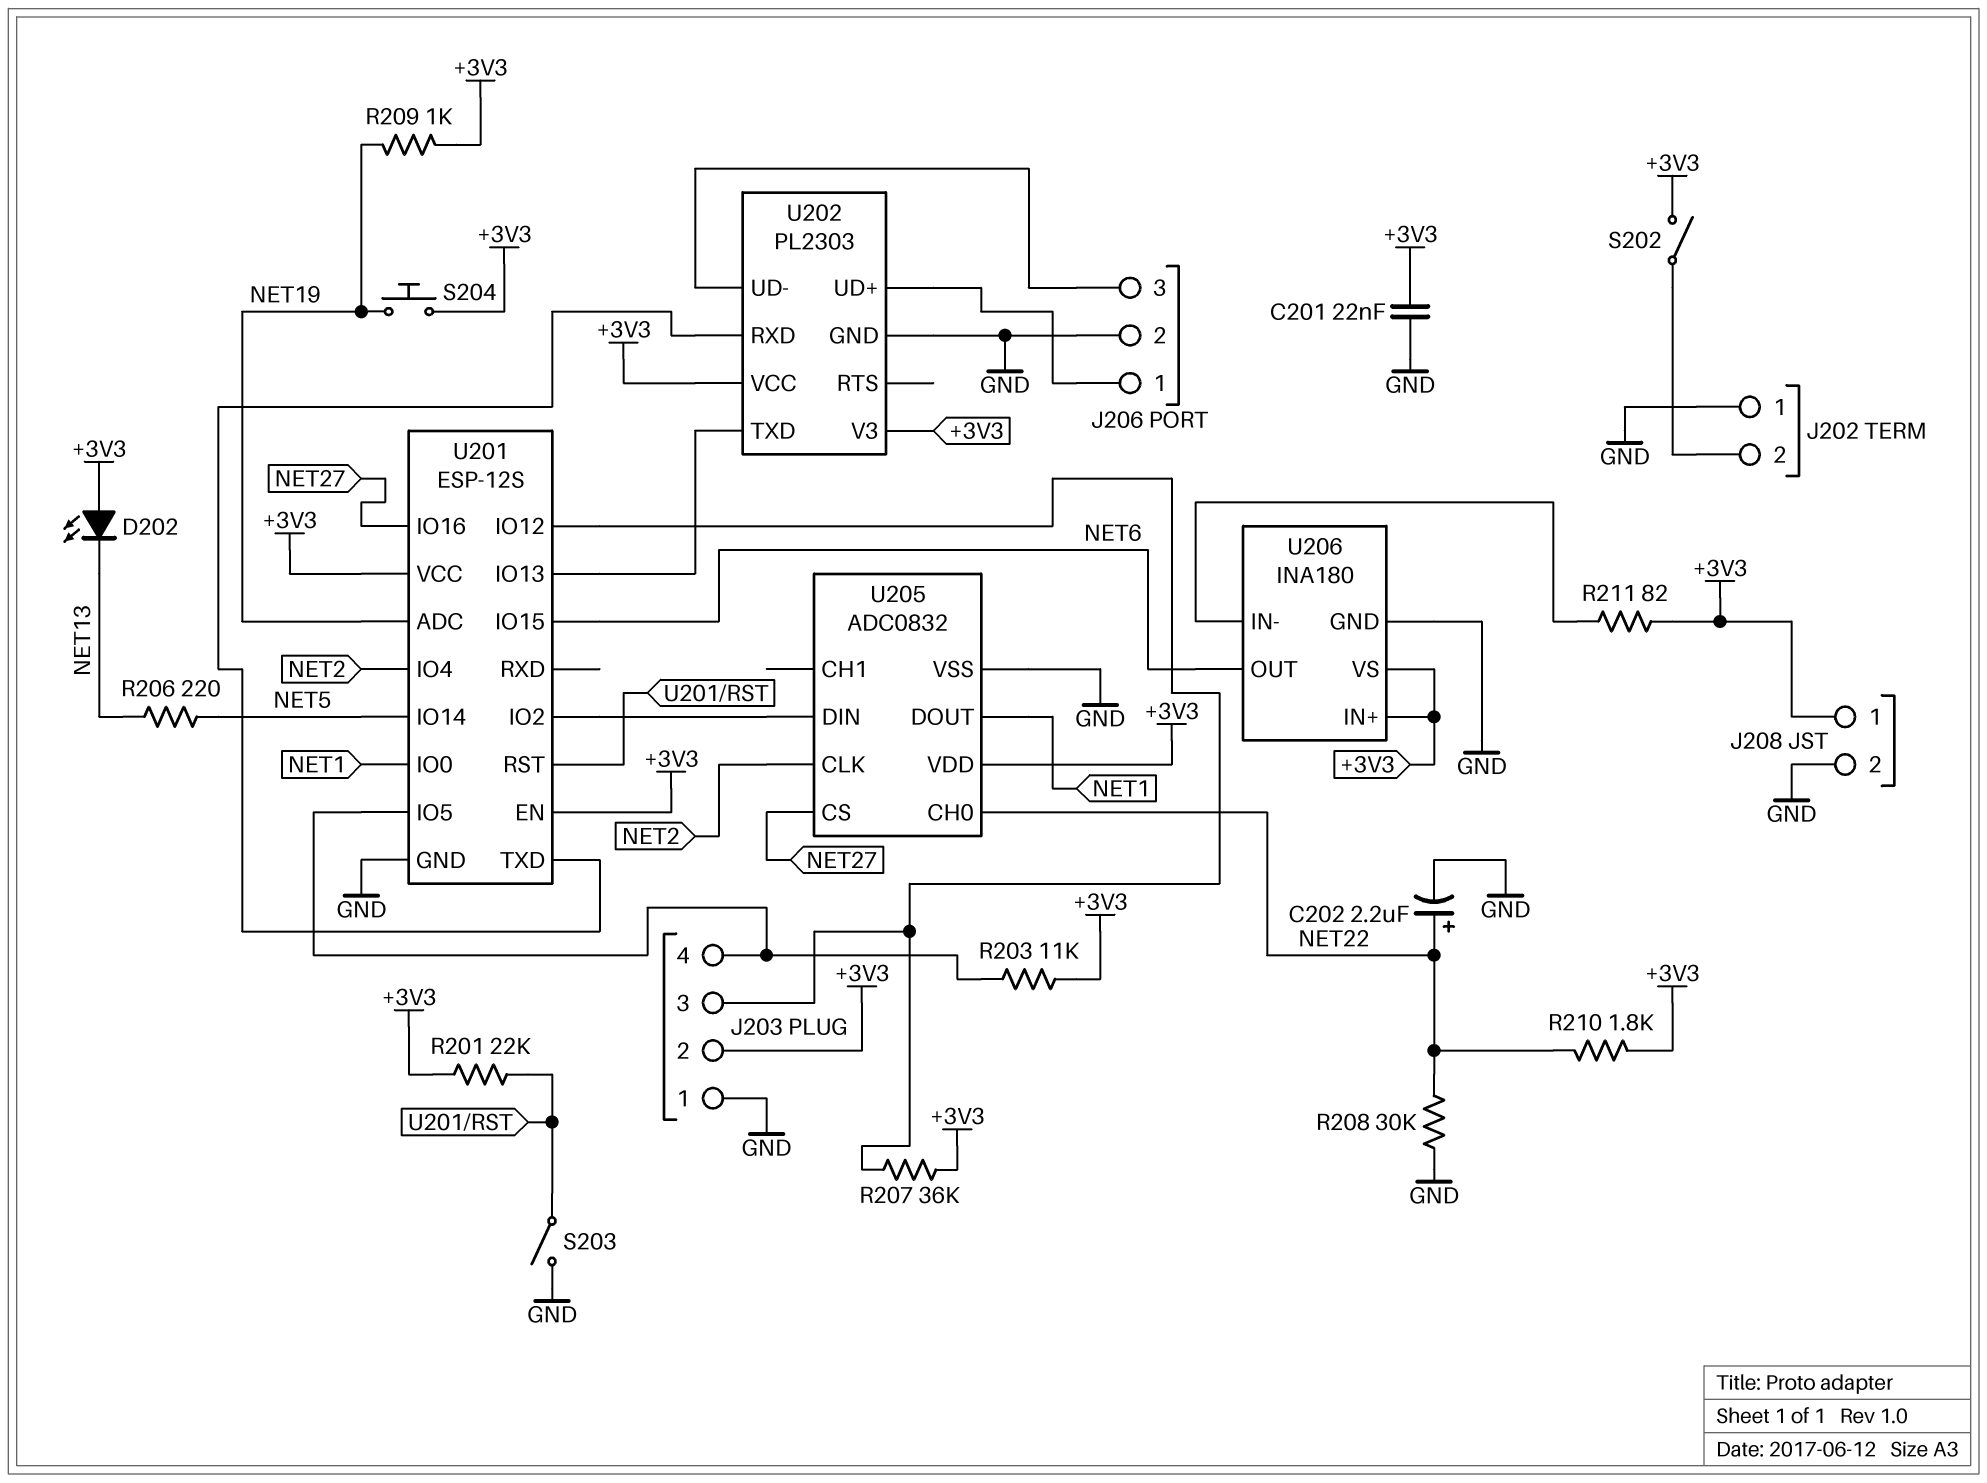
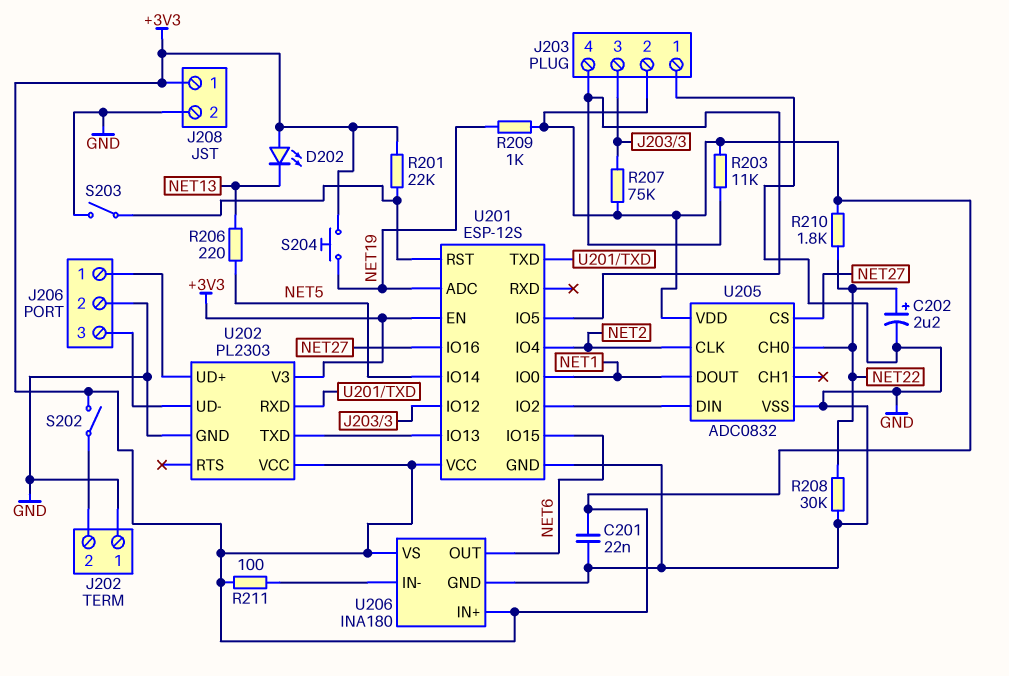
R207: 36k (+3V3, J203/3) -> 75k (+3V3, J203/3)
R211: 82 (+3V3, U206/IN-) -> 100 (+3V3, U206/IN-)

